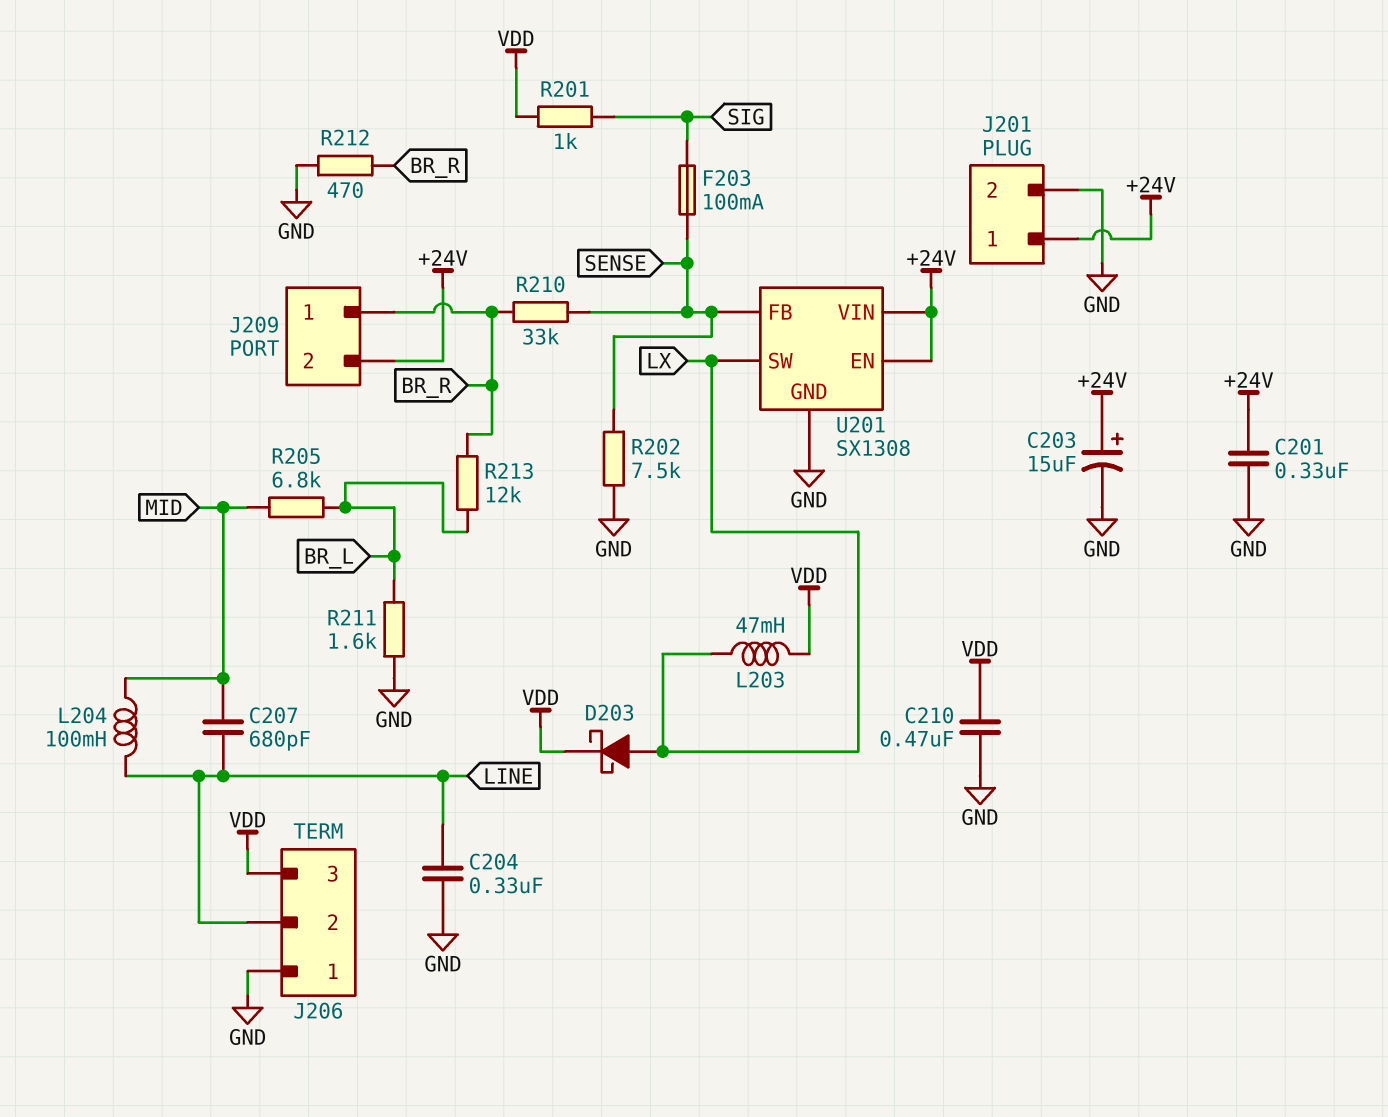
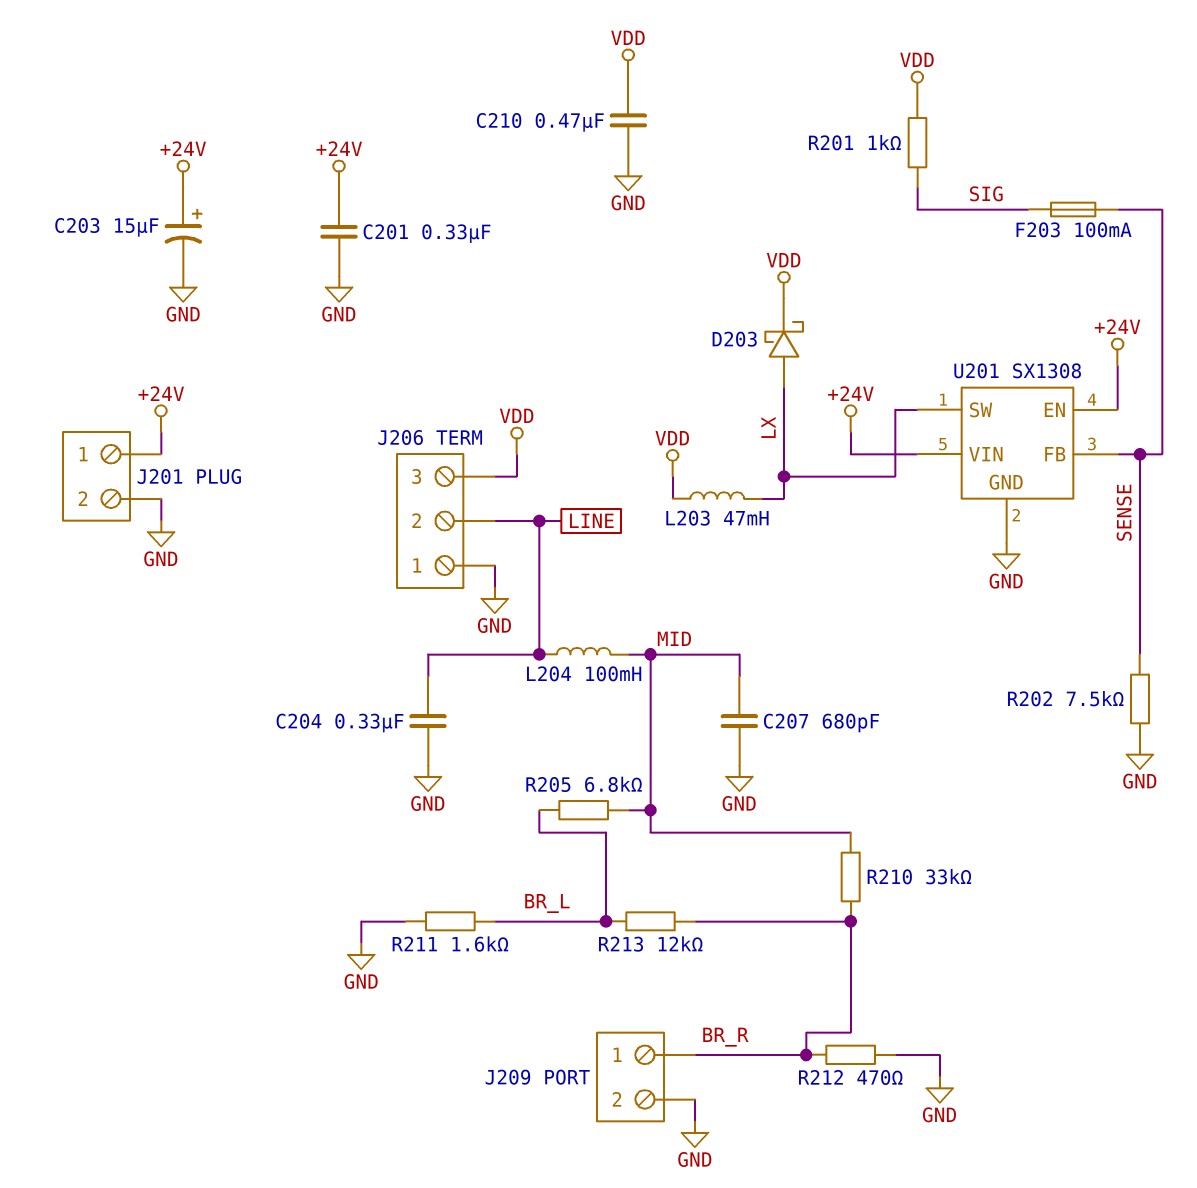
C207: 680pF (LINE, MID) -> 680pF (GND, MID)
J209 pin 2: +24V -> GND
R210: 33k (BR_R, SENSE) -> 33k (BR_R, MID)

